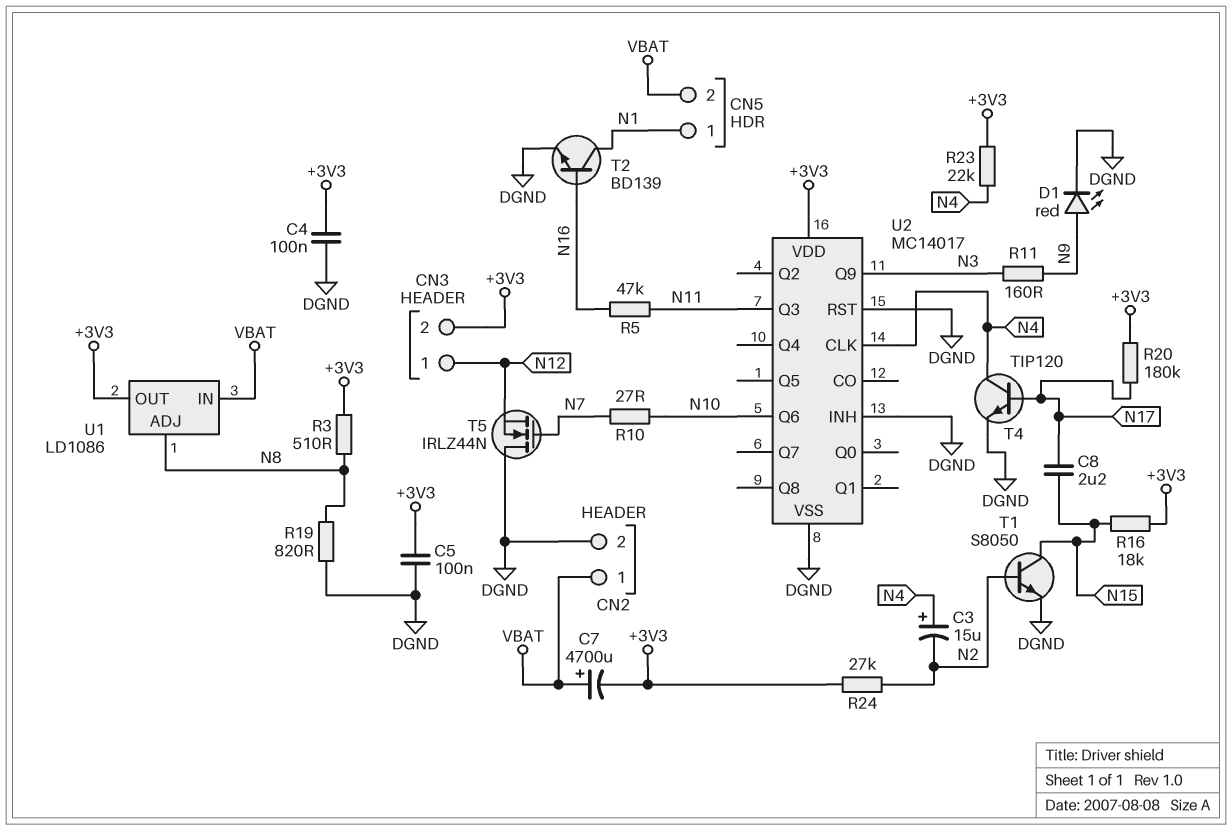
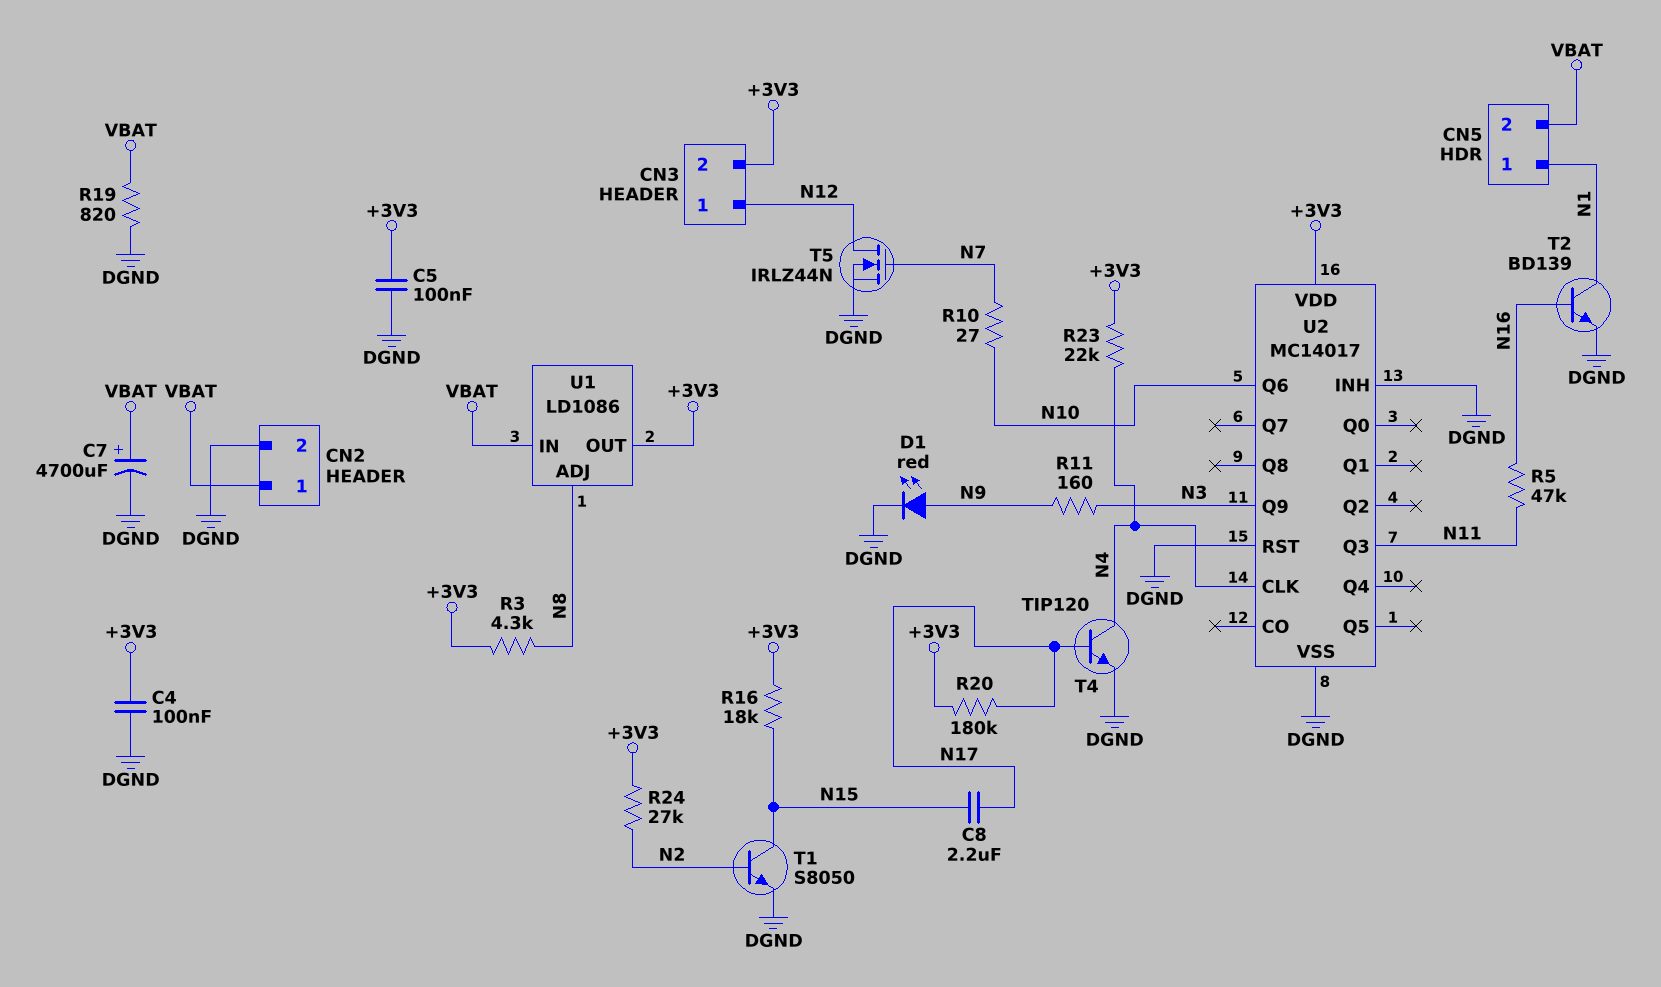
C3: 15uF (plus N4, minus N2) -> none
C7: 4700uF (plus VBAT, minus +3V3) -> 4700uF (plus VBAT, minus DGND)
R3: 510 (+3V3, N8) -> 4.3k (+3V3, N8)
R19: 820 (DGND, N8) -> 820 (DGND, VBAT)
T5: NMOS IRLZ44N (G N7, D DGND, S N12) -> NMOS IRLZ44N (G N7, D N12, S DGND)

